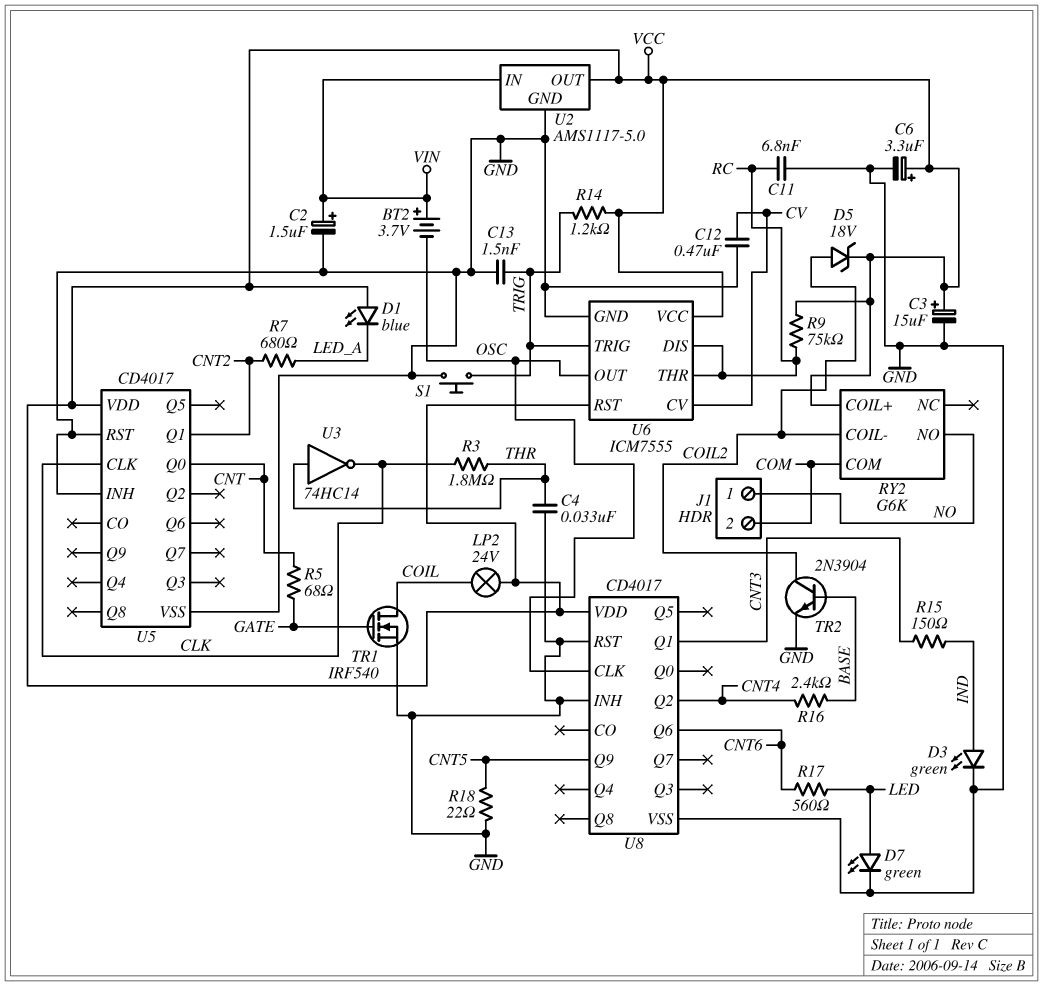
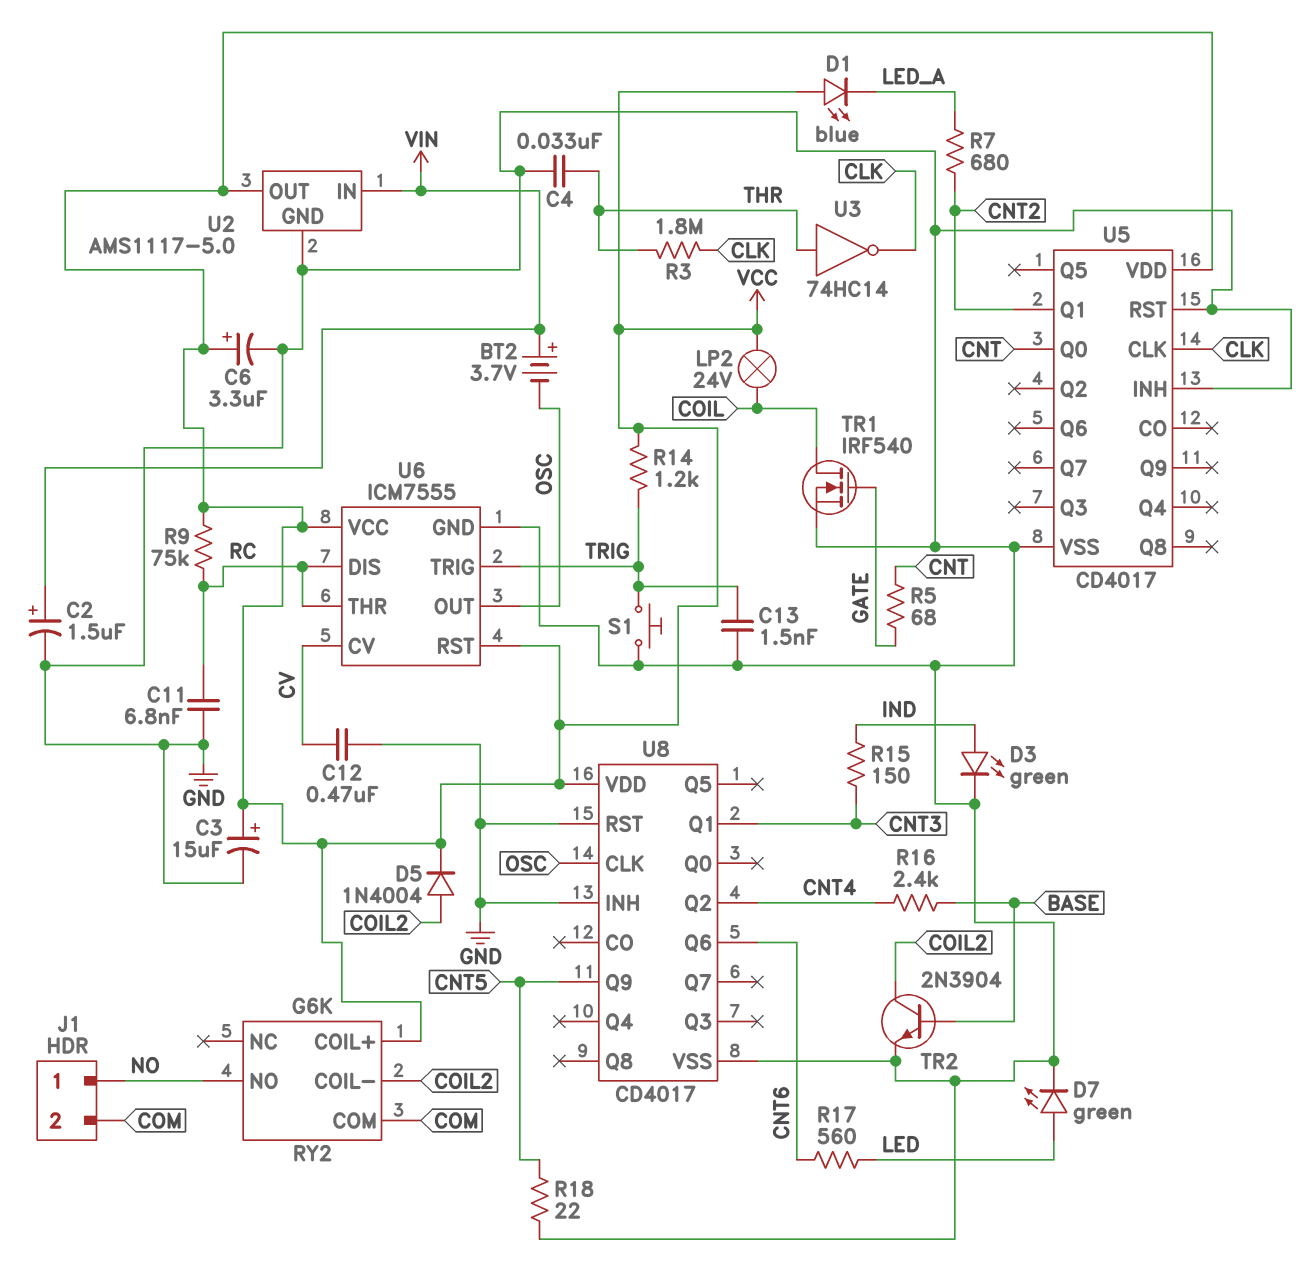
D5: zener 18V (A COIL2, K VCC) -> diode 1N4004 (A COIL2, K VCC)

